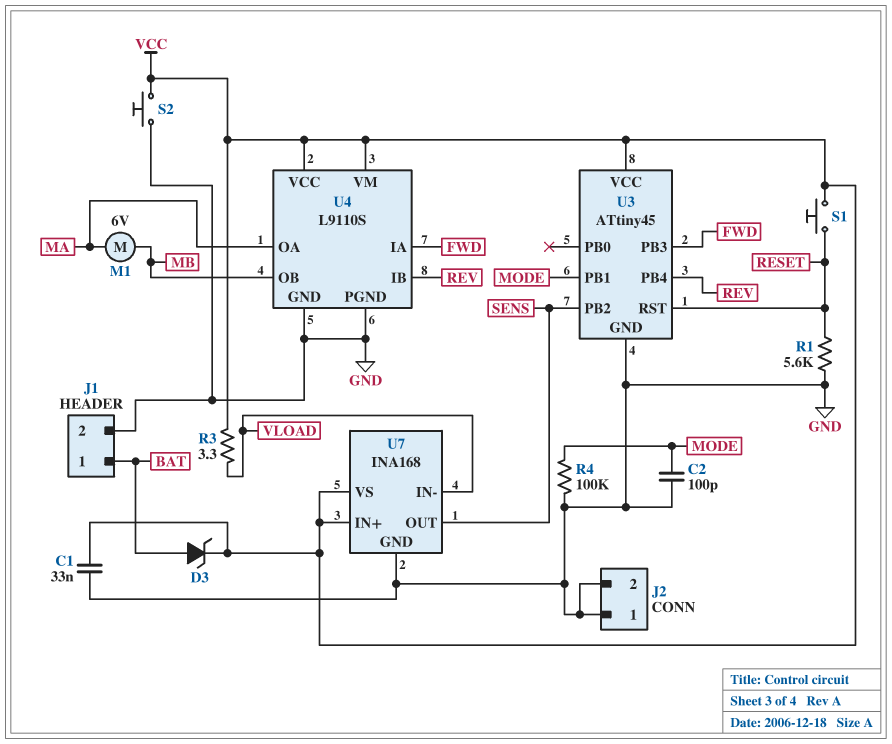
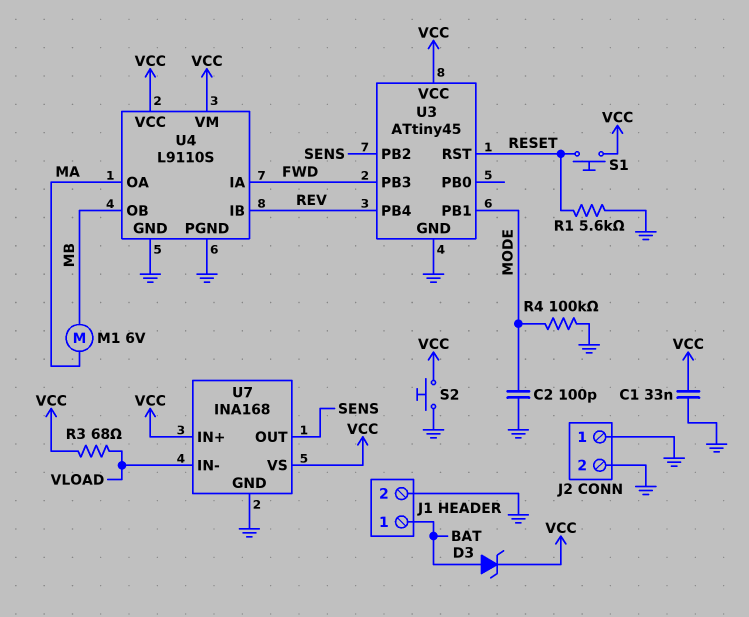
R3: 3.3 (VCC, VLOAD) -> 68 (VCC, VLOAD)

